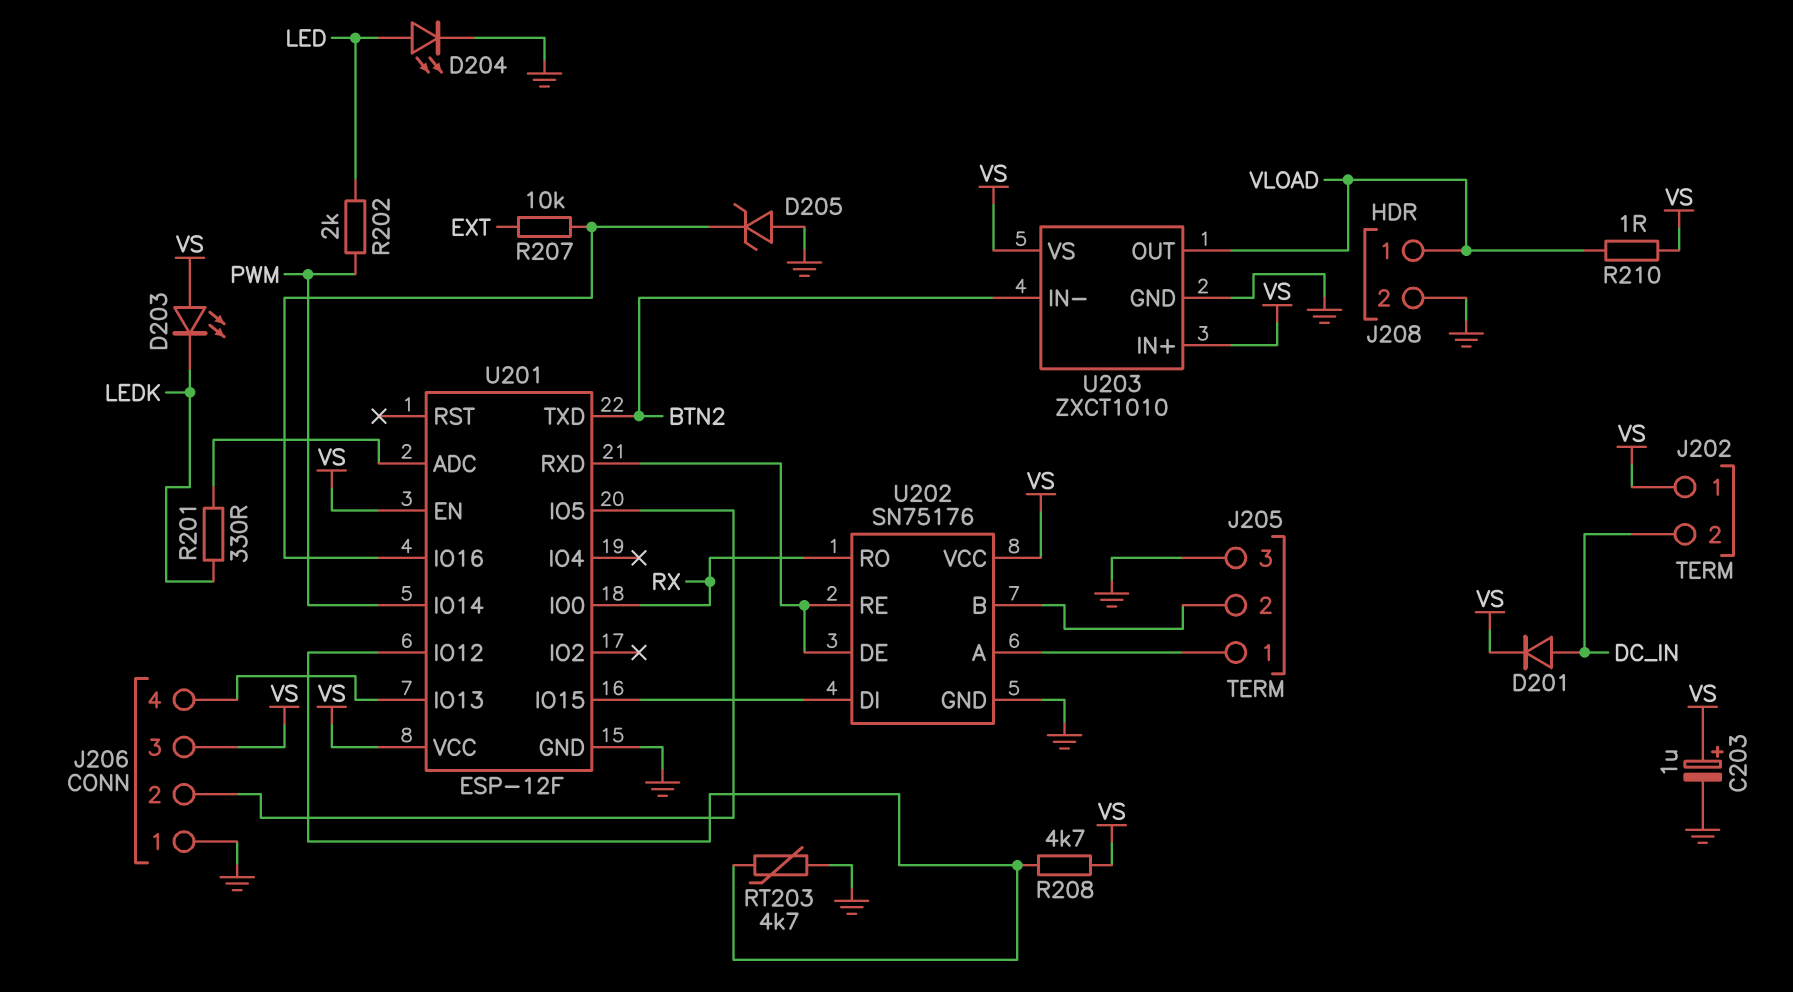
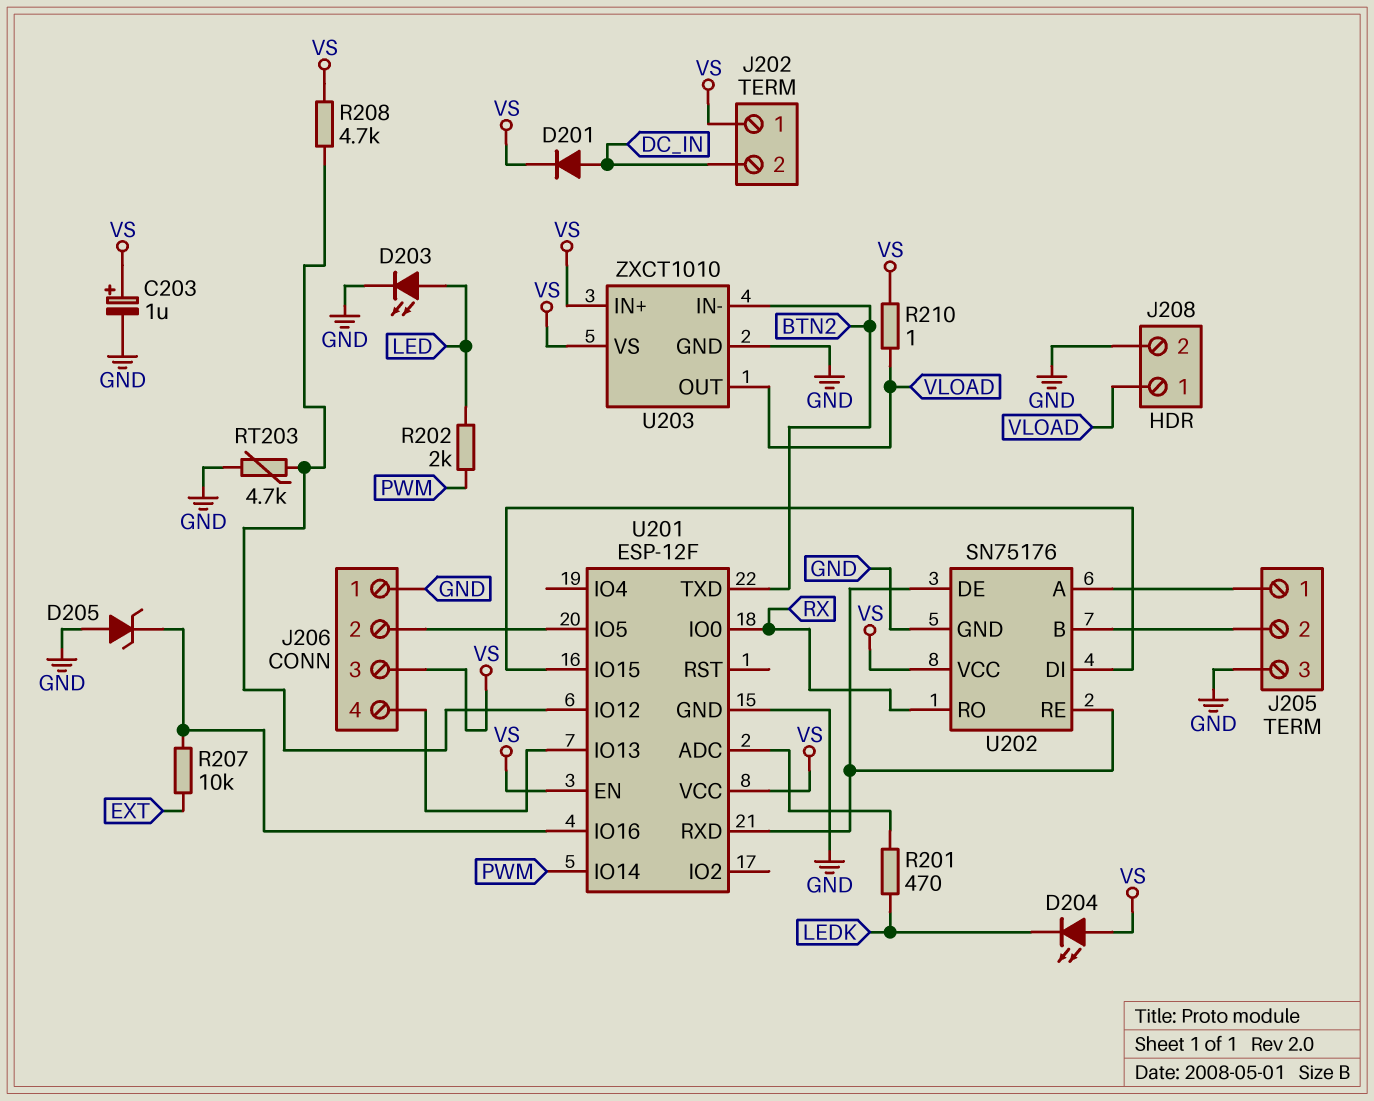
D203: LED (A VS, K LEDK) -> LED (A LED, K GND)
D204: LED (A LED, K GND) -> LED (A VS, K LEDK)
R201: 330 (LEDK, U201/ADC) -> 470 (LEDK, U201/ADC)

